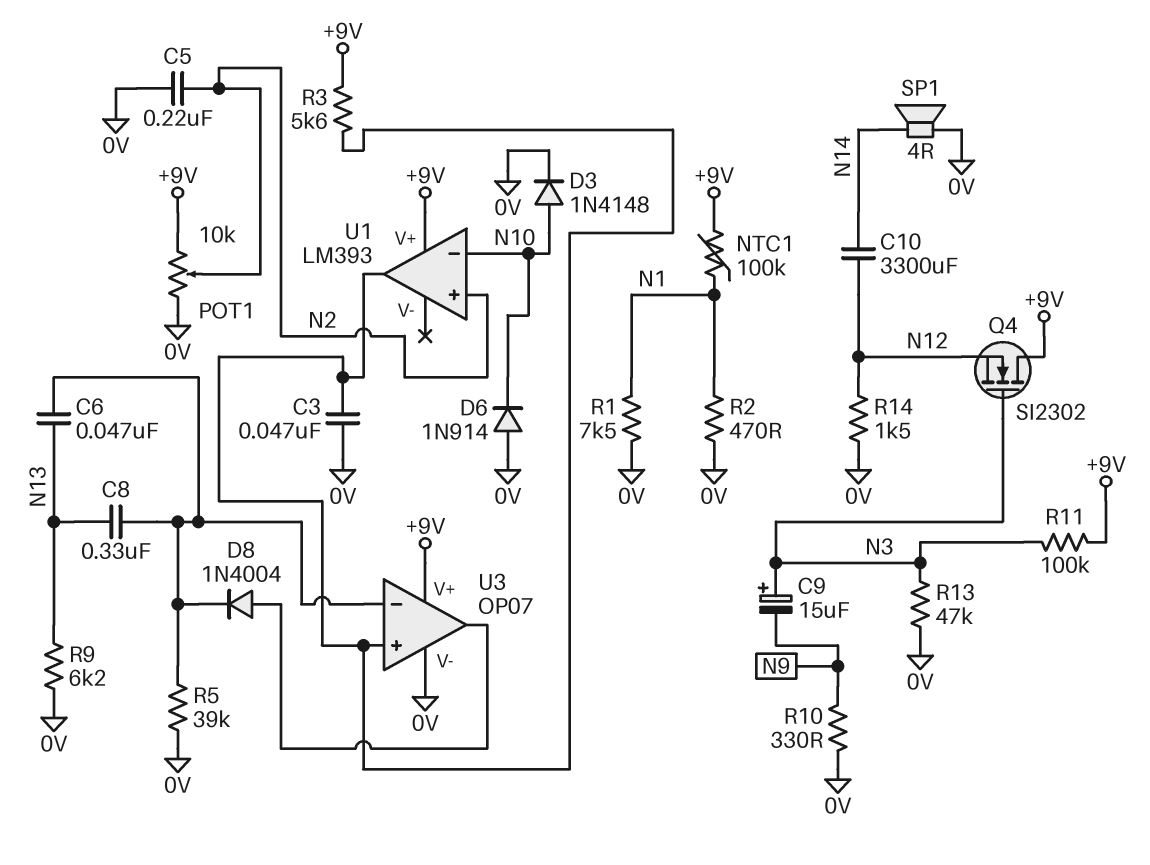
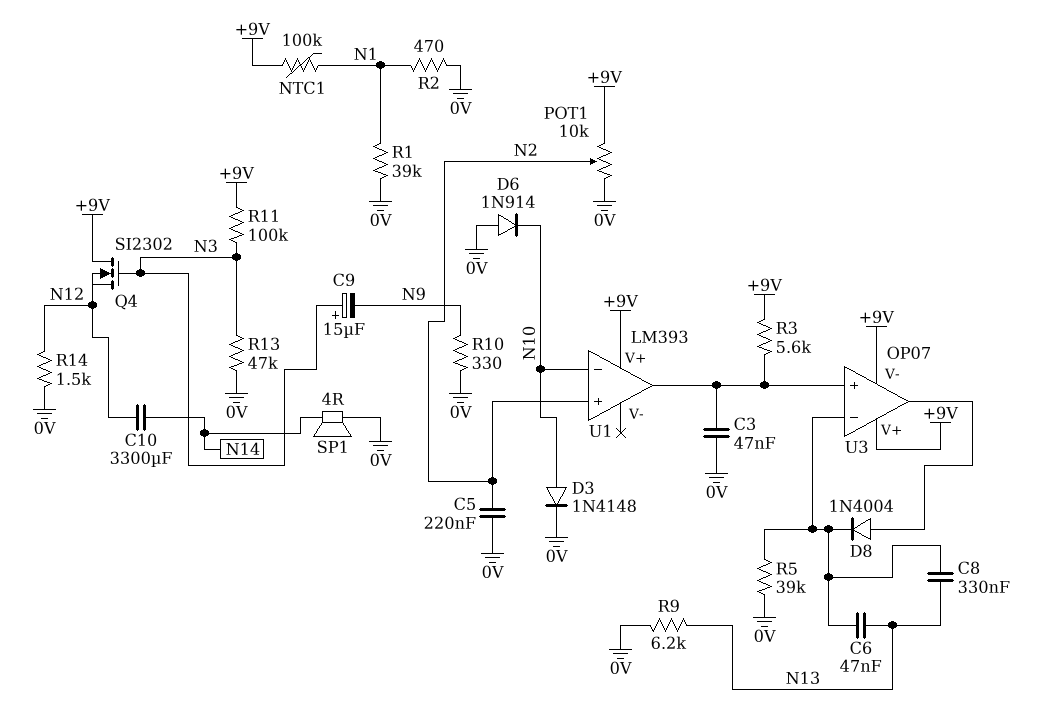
R1: 7.5k (0V, N1) -> 39k (0V, N1)
U3 pin V-: 0V -> +9V

